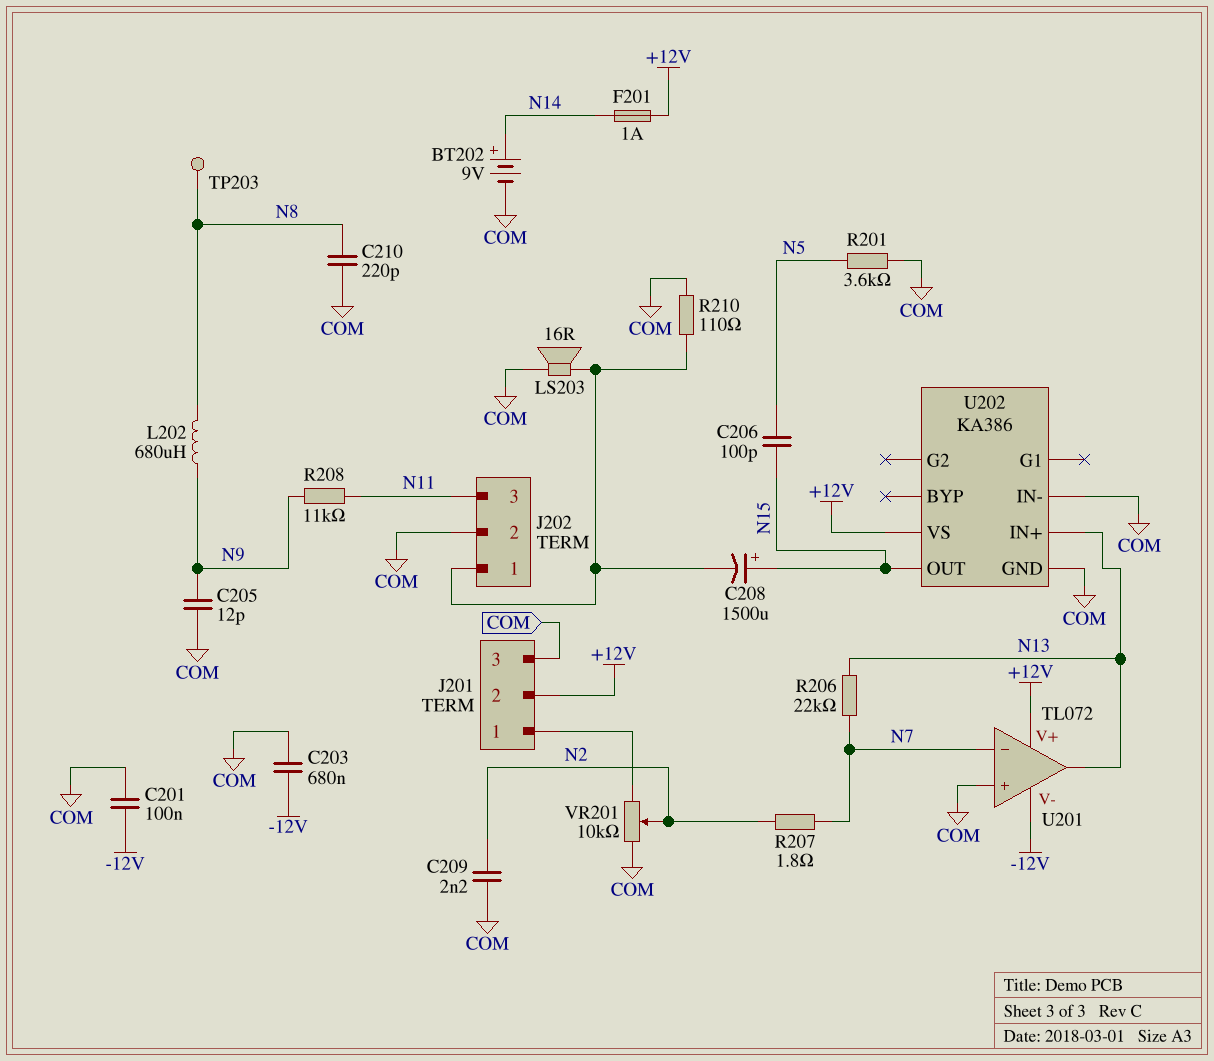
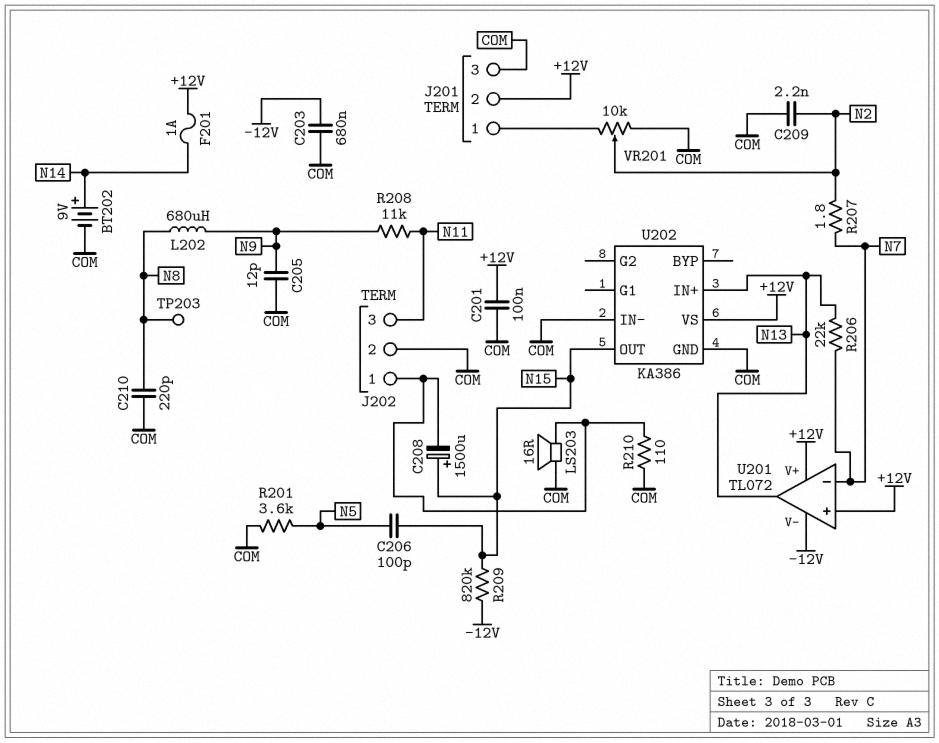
C201: 100nF (-12V, COM) -> 100nF (+12V, COM)
R209: none -> 820k (-12V, N15)
U201 pin in+: COM -> +12V

